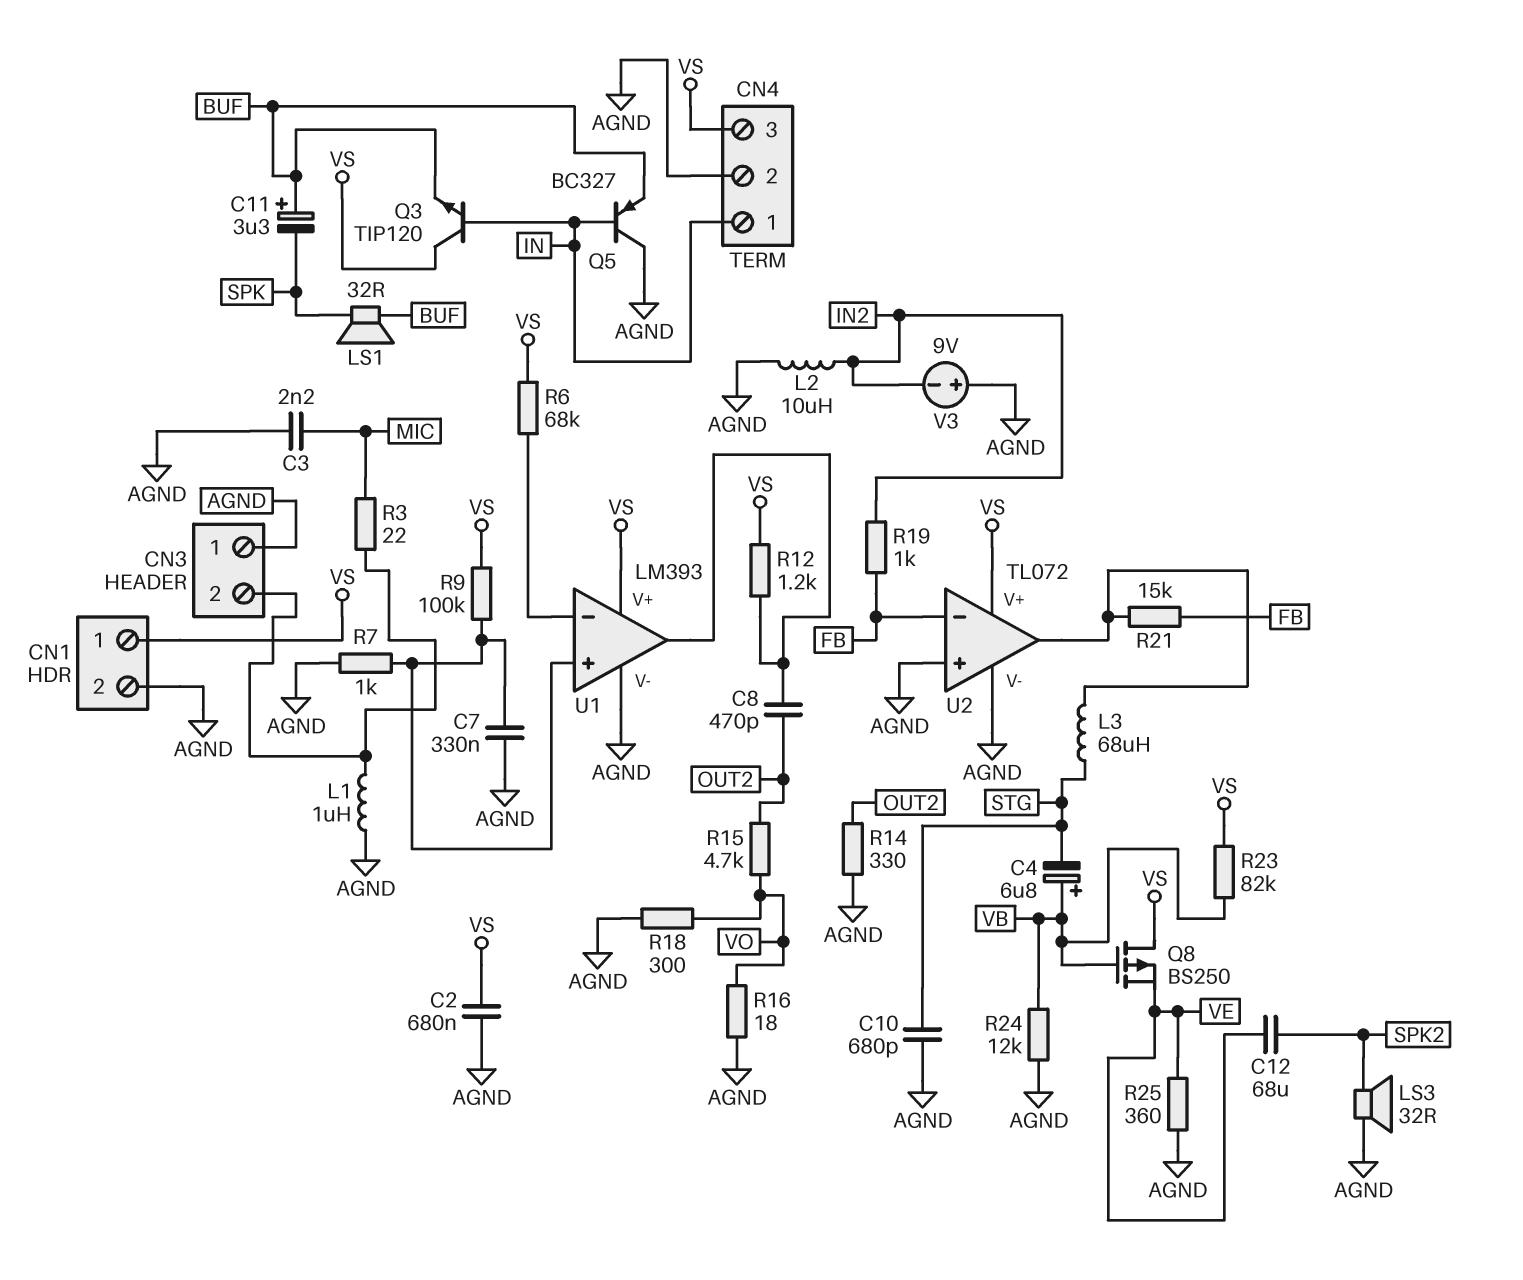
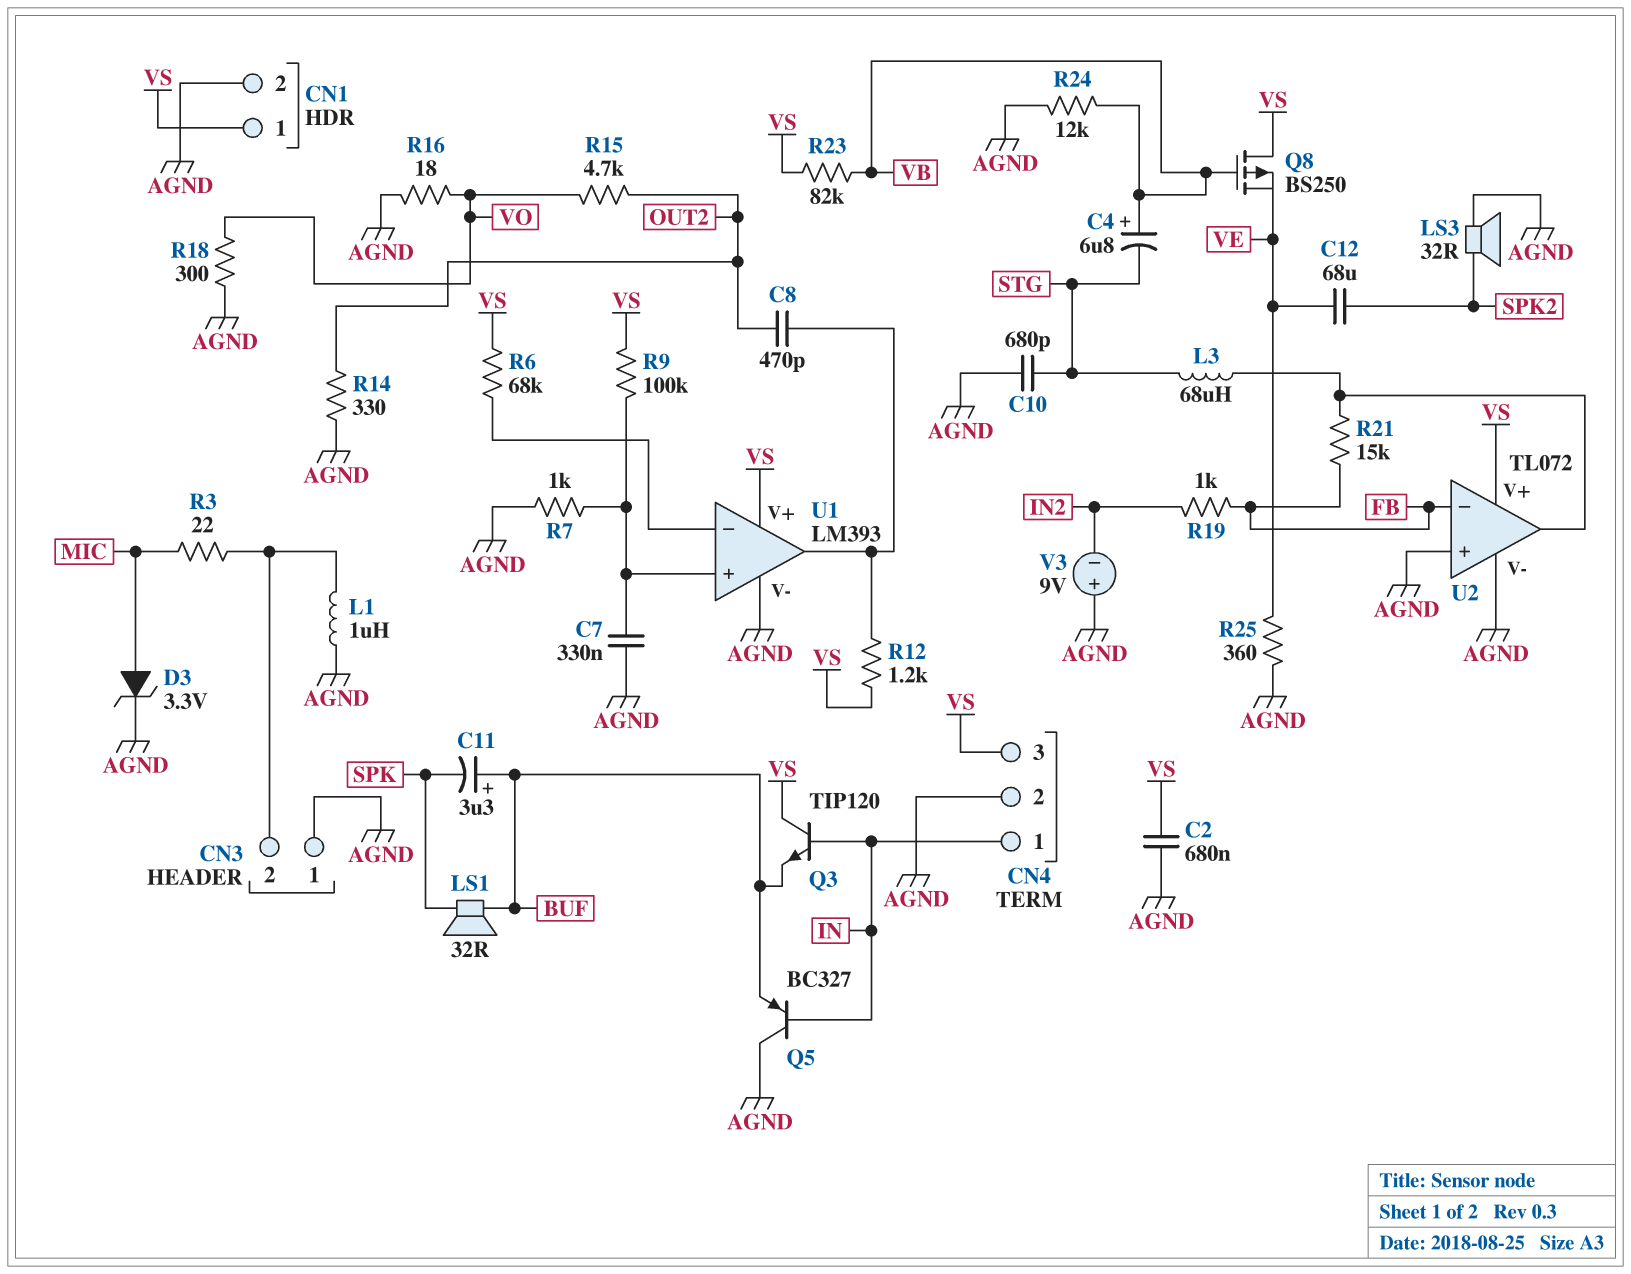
C3: 2.2nF (AGND, MIC) -> none
D3: none -> zener 3.3V (A MIC, K AGND)
L2: 10uH (AGND, IN2) -> none

